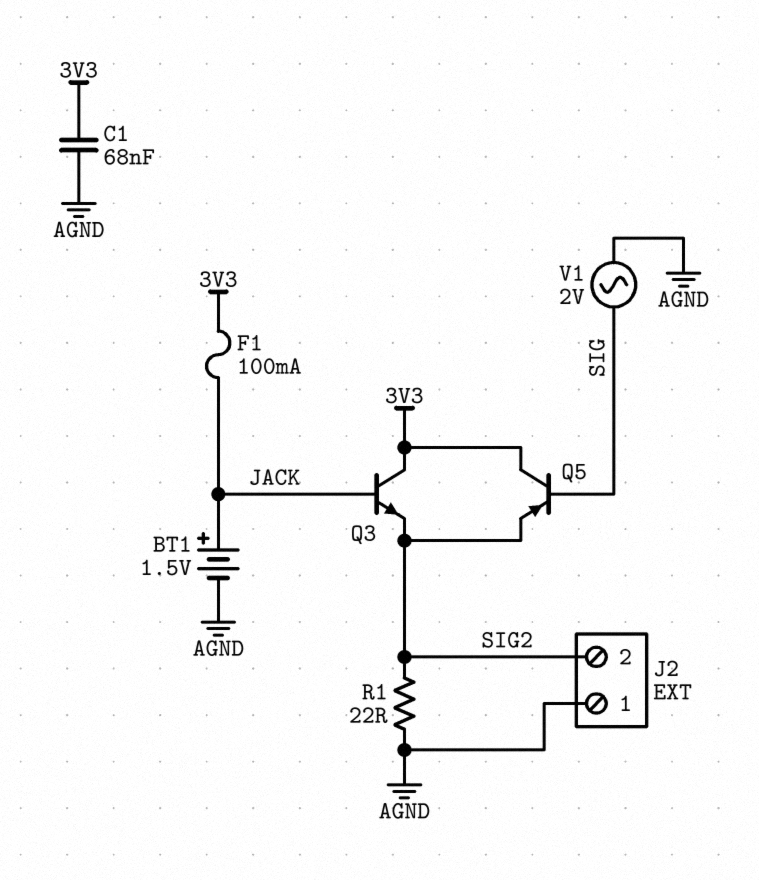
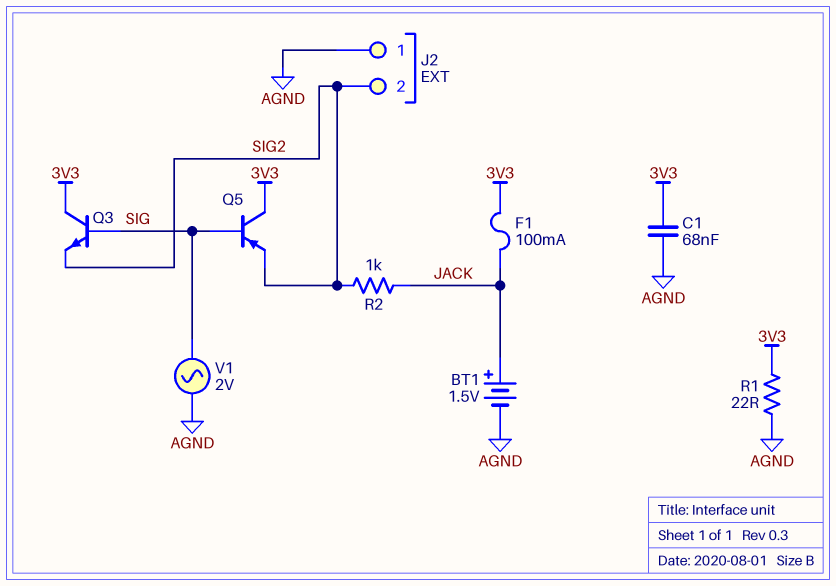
Q3: NPN (B JACK, C 3V3, E SIG2) -> NPN (B SIG, C 3V3, E SIG2)
R1: 22 (AGND, SIG2) -> 22 (3V3, AGND)
R2: none -> 1k (JACK, SIG2)

